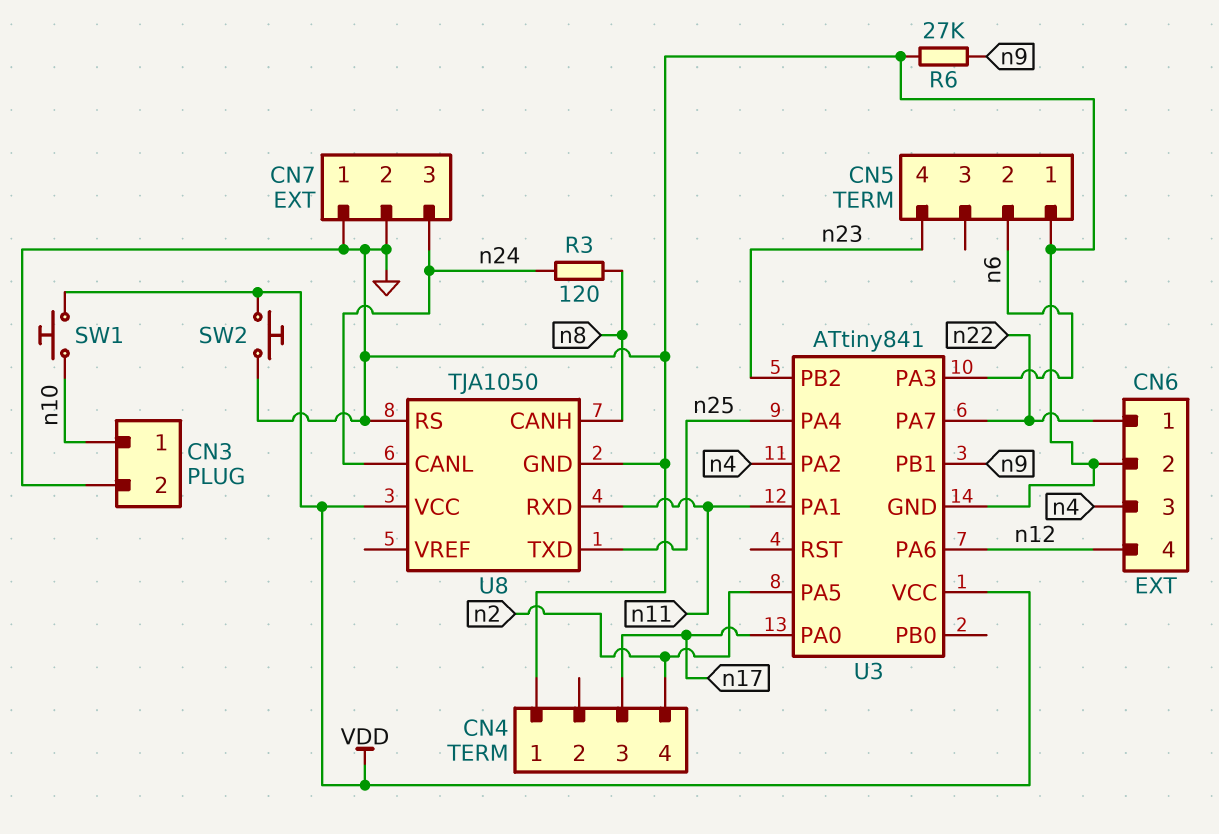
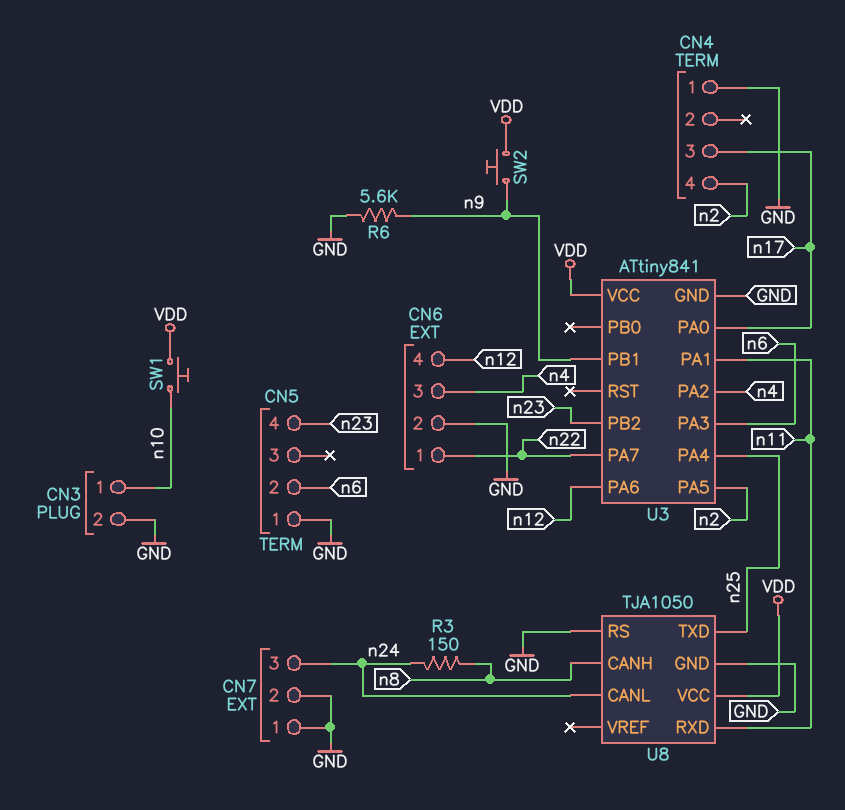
R3: 120 (n8, n24) -> 150 (n8, n24)
R6: 27k (GND, n9) -> 5.6k (GND, n9)
SW2: button (GND, VDD) -> button (VDD, n9)

